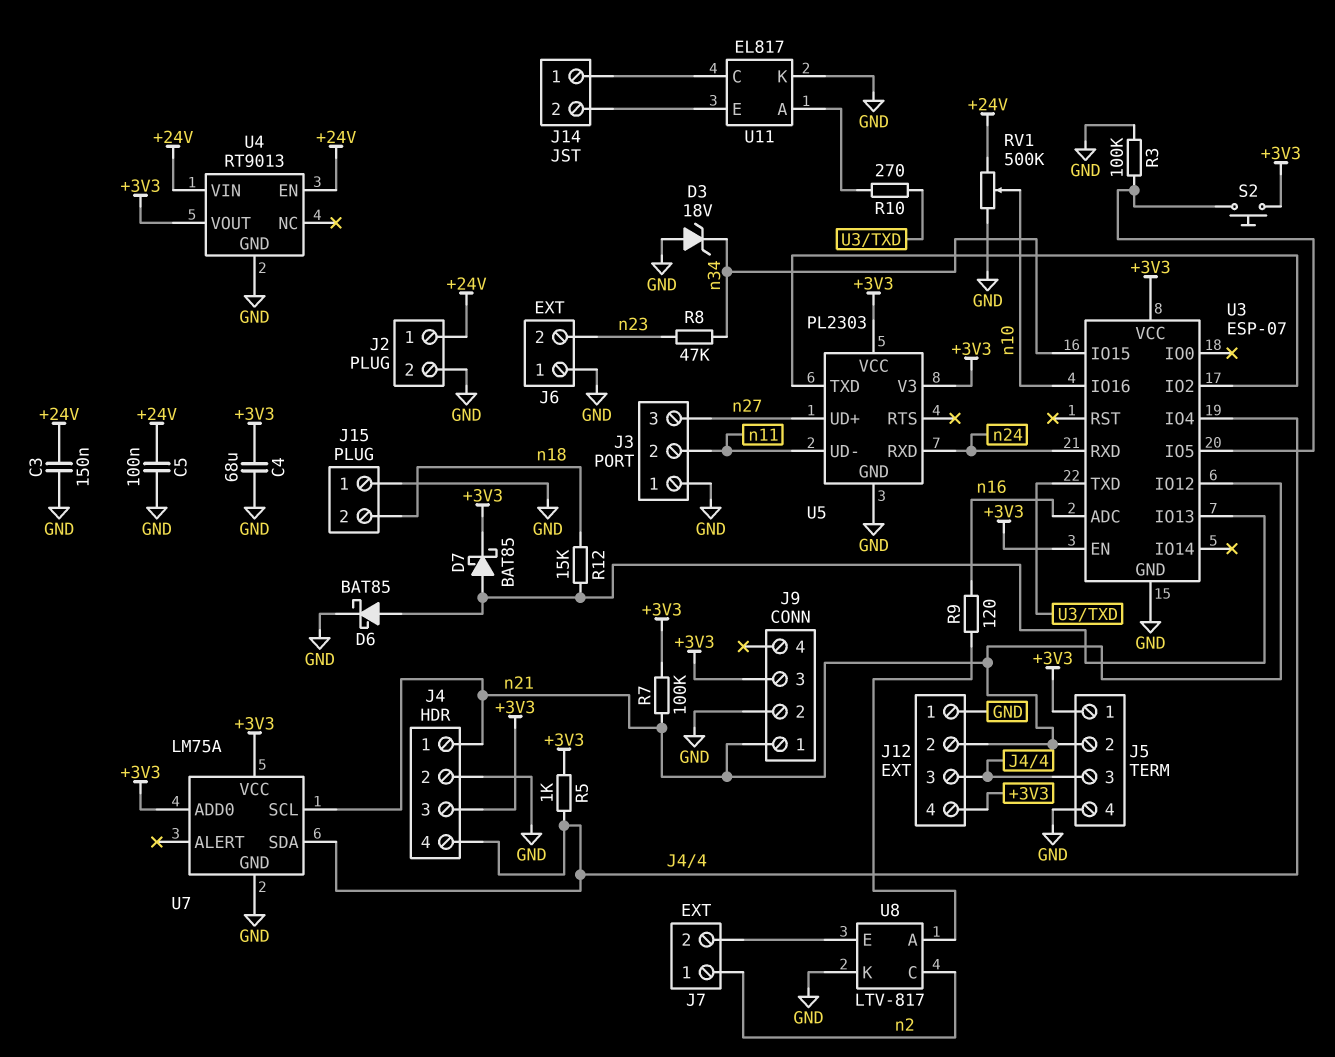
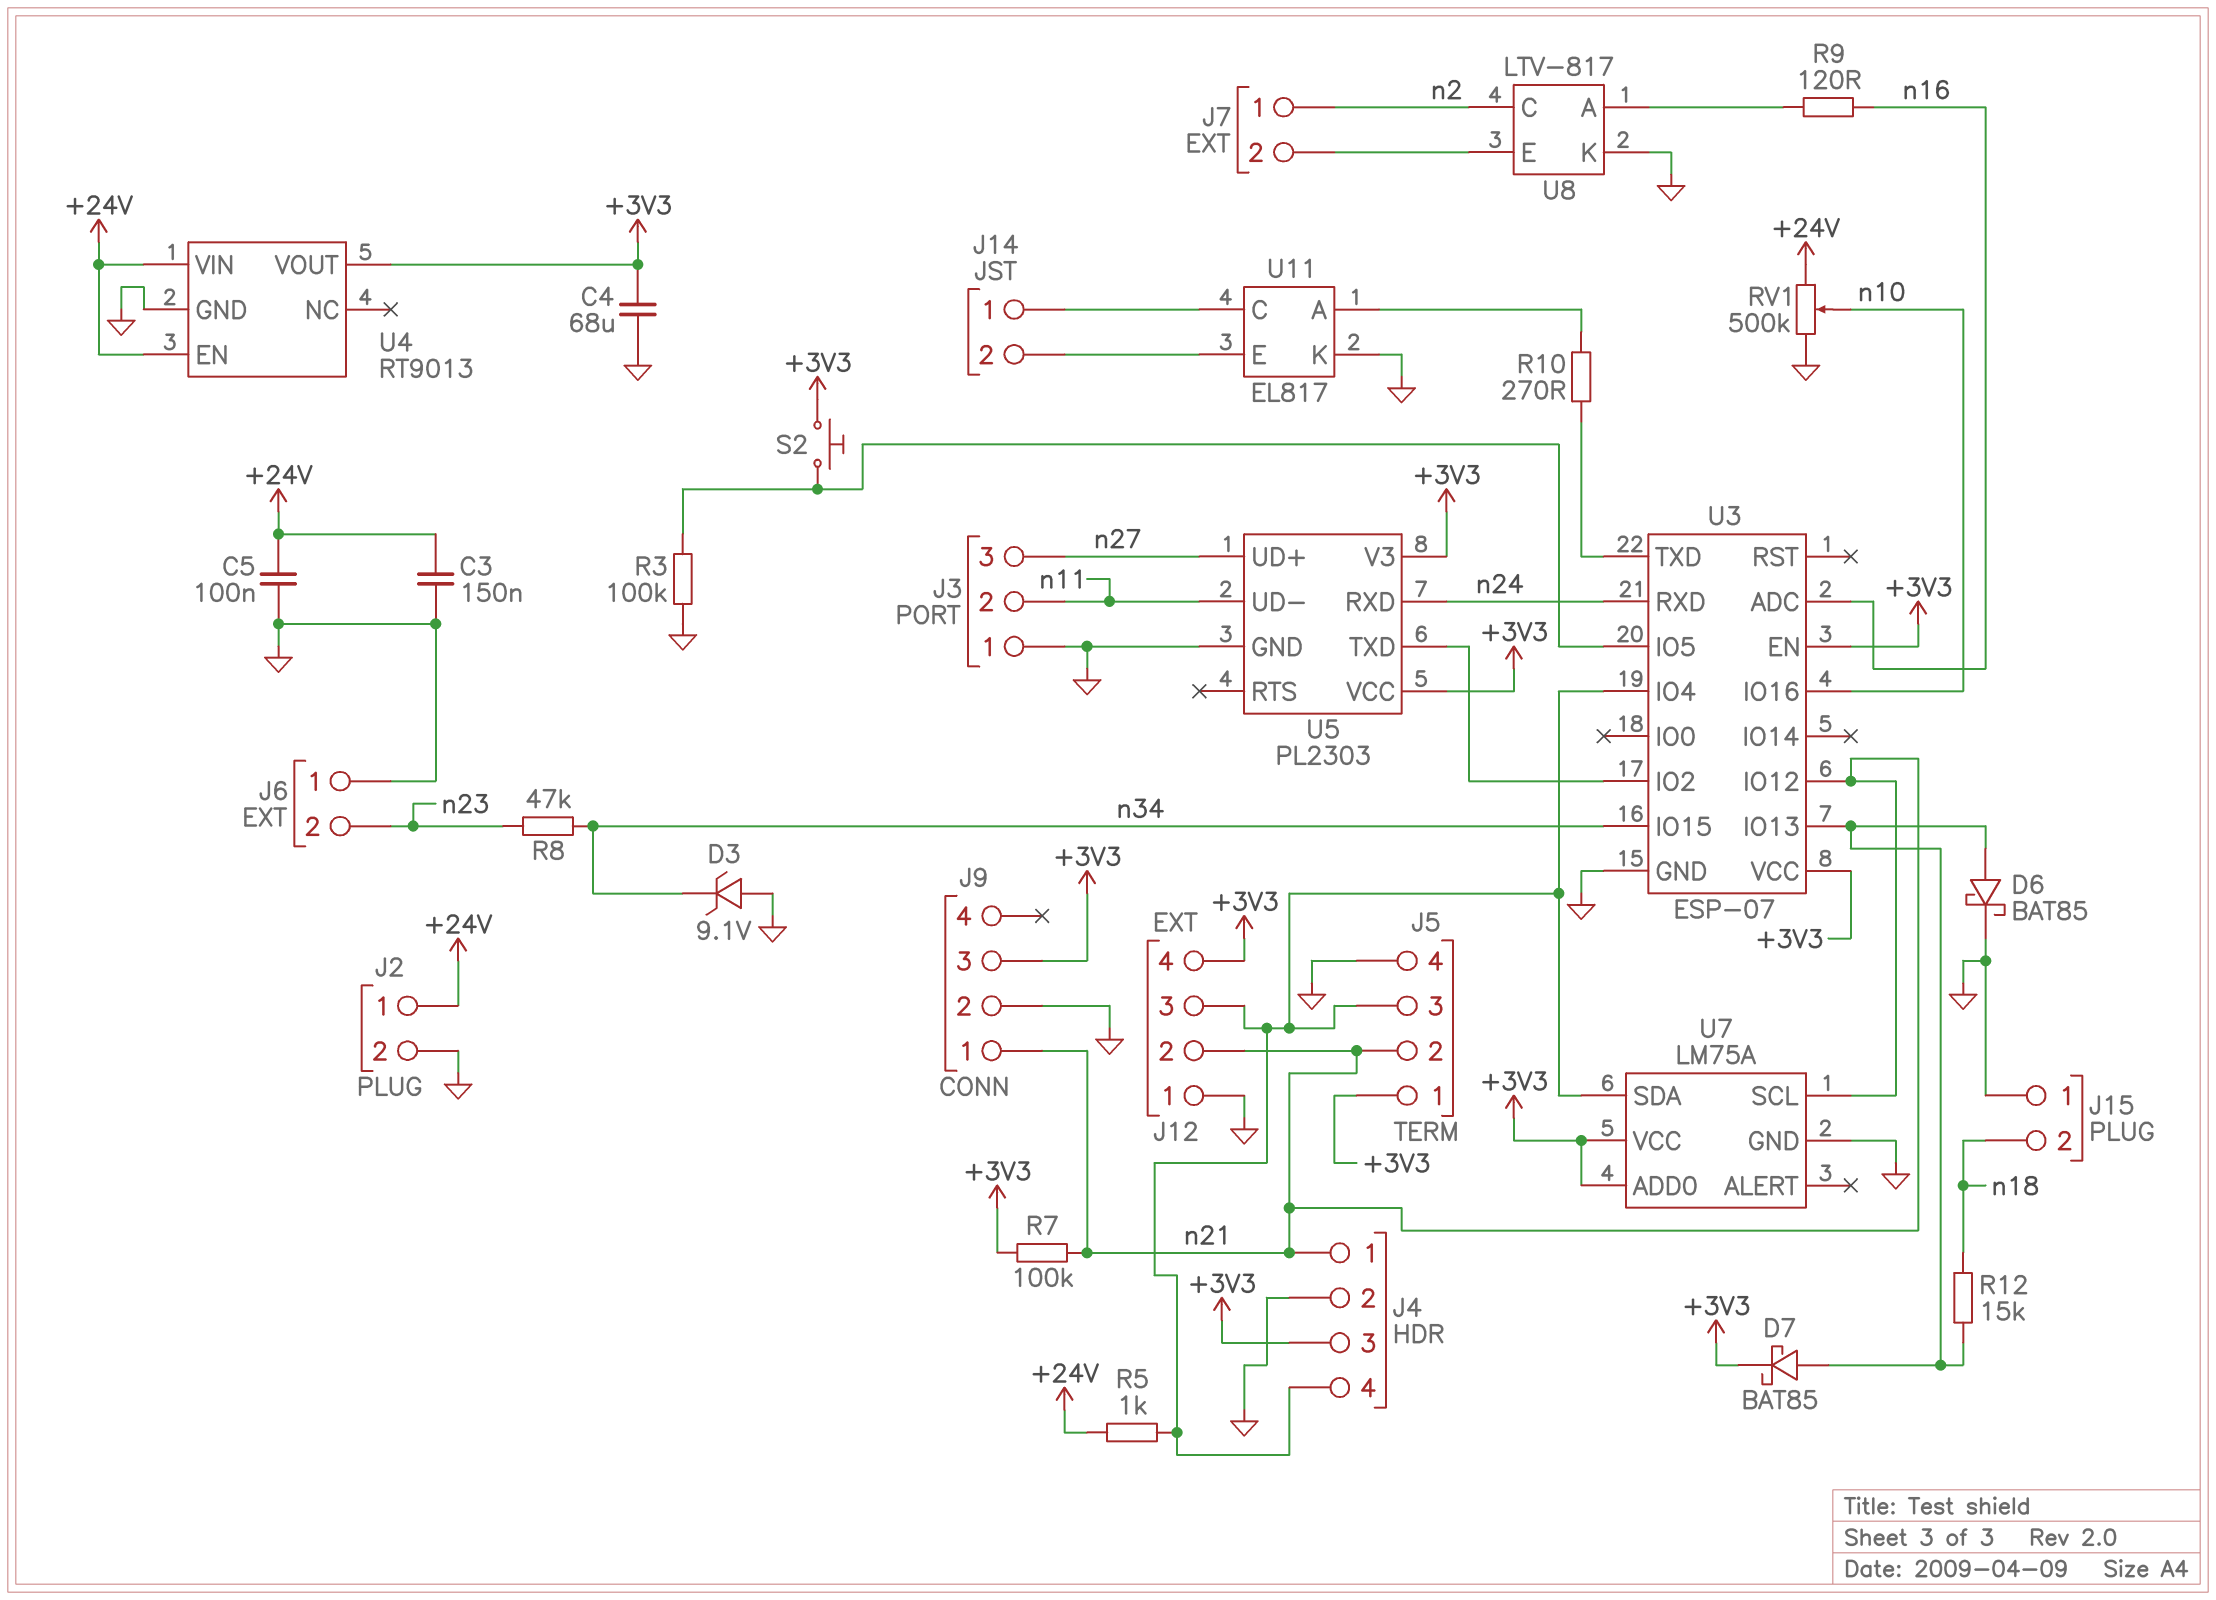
D3: zener 18V (A GND, K n34) -> zener 9.1V (A GND, K n34)
R5: 1k (+3V3, J4/4) -> 1k (+24V, J4/4)

